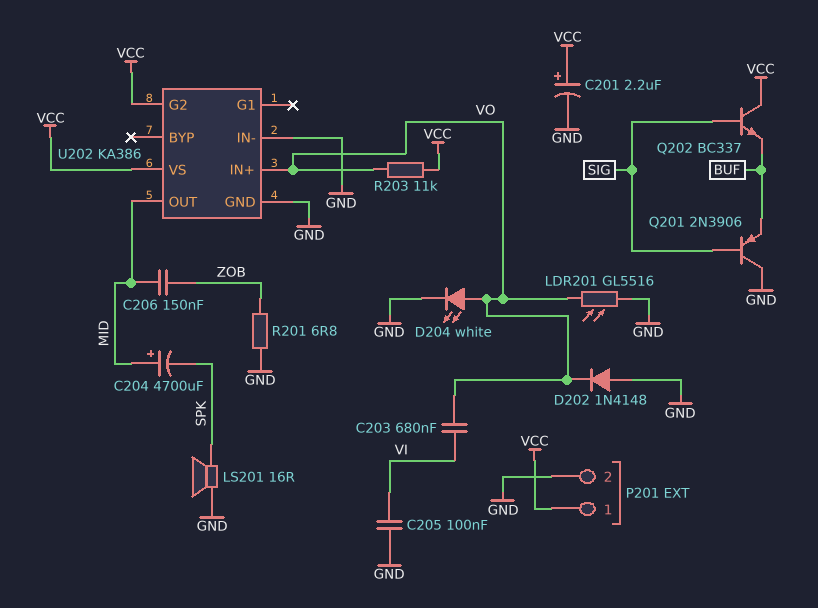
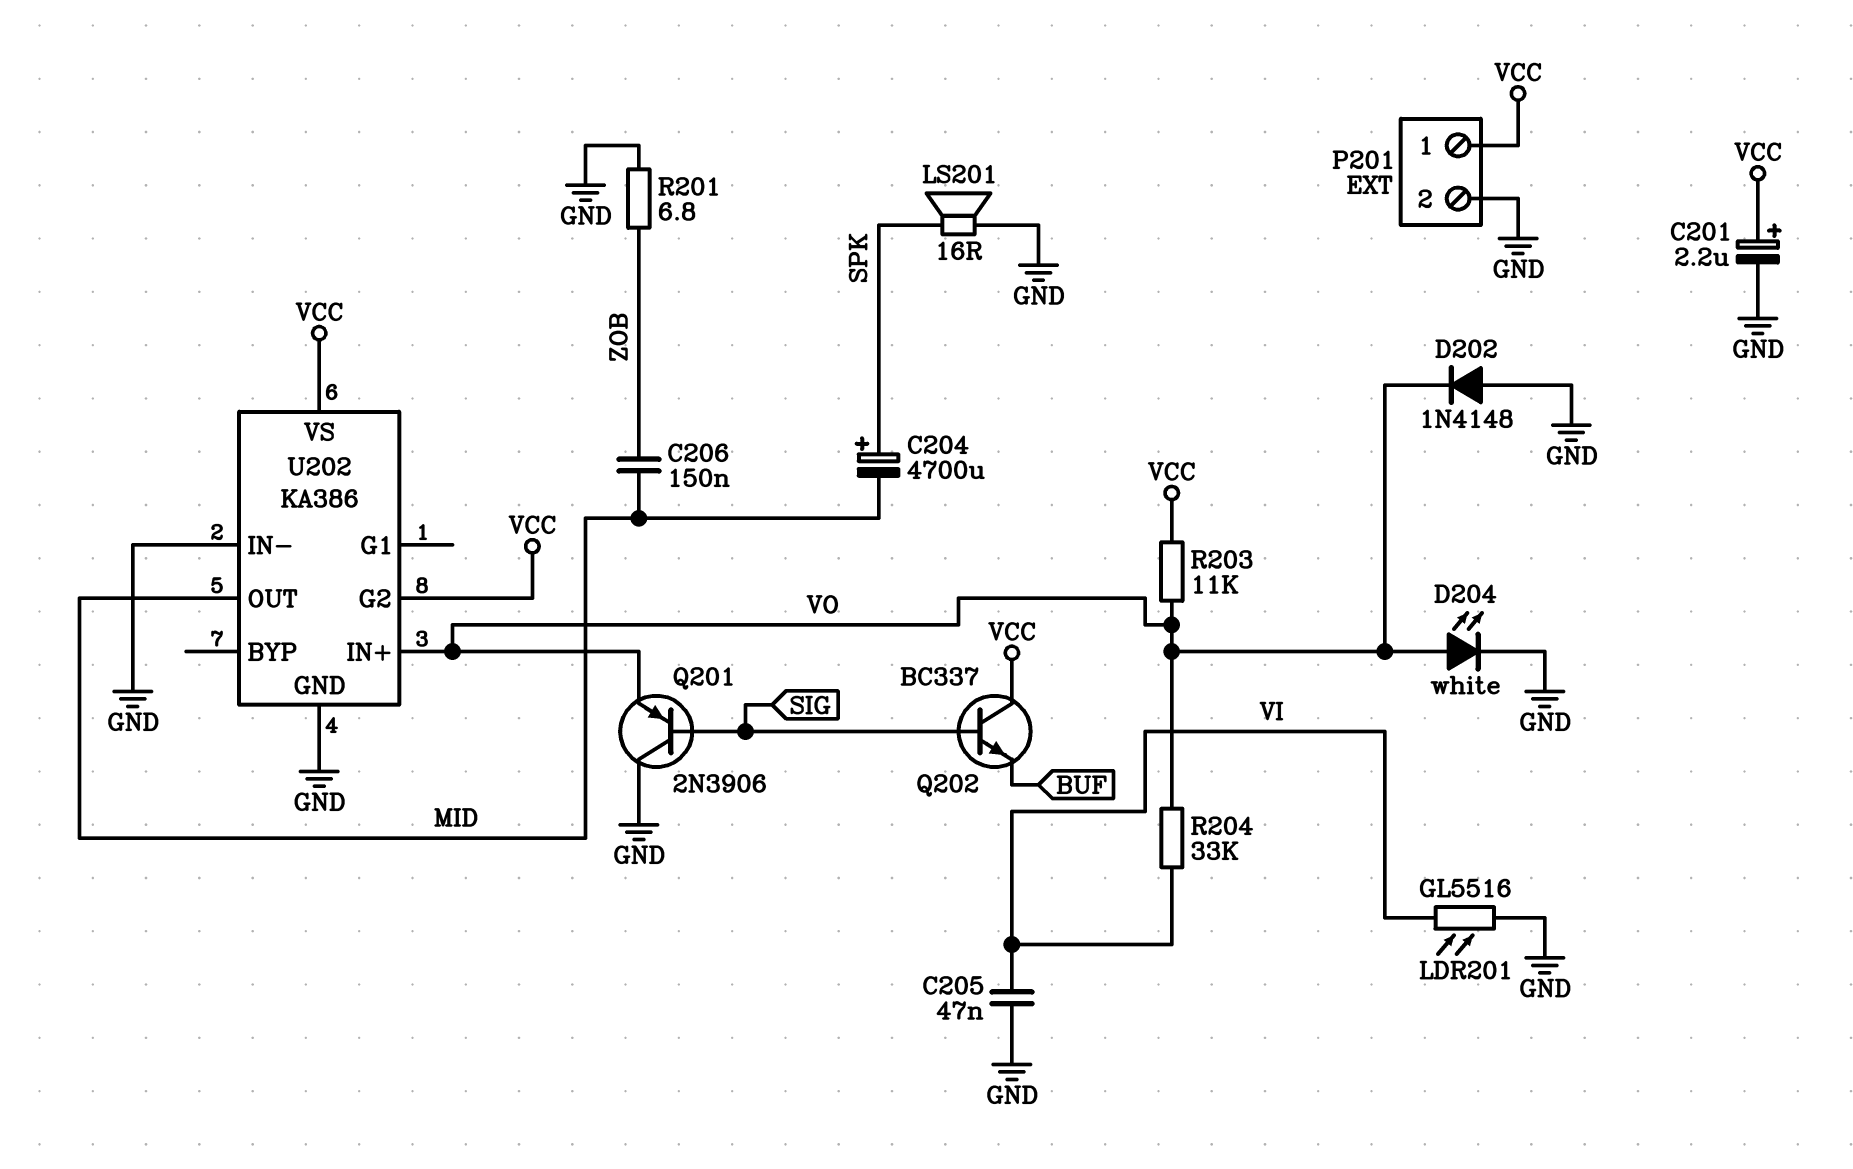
C203: 680nF (VI, VO) -> none
C204: 4700uF (plus MID, minus SPK) -> 4700uF (plus SPK, minus MID)
C205: 100nF (GND, VI) -> 47nF (GND, VI)
LDR201: GL5516 (GND, VO) -> GL5516 (GND, VI)
Q201: PNP 2N3906 (B SIG, C GND, E BUF) -> PNP 2N3906 (B SIG, C GND, E VO)
R204: none -> 33k (VI, VO)

